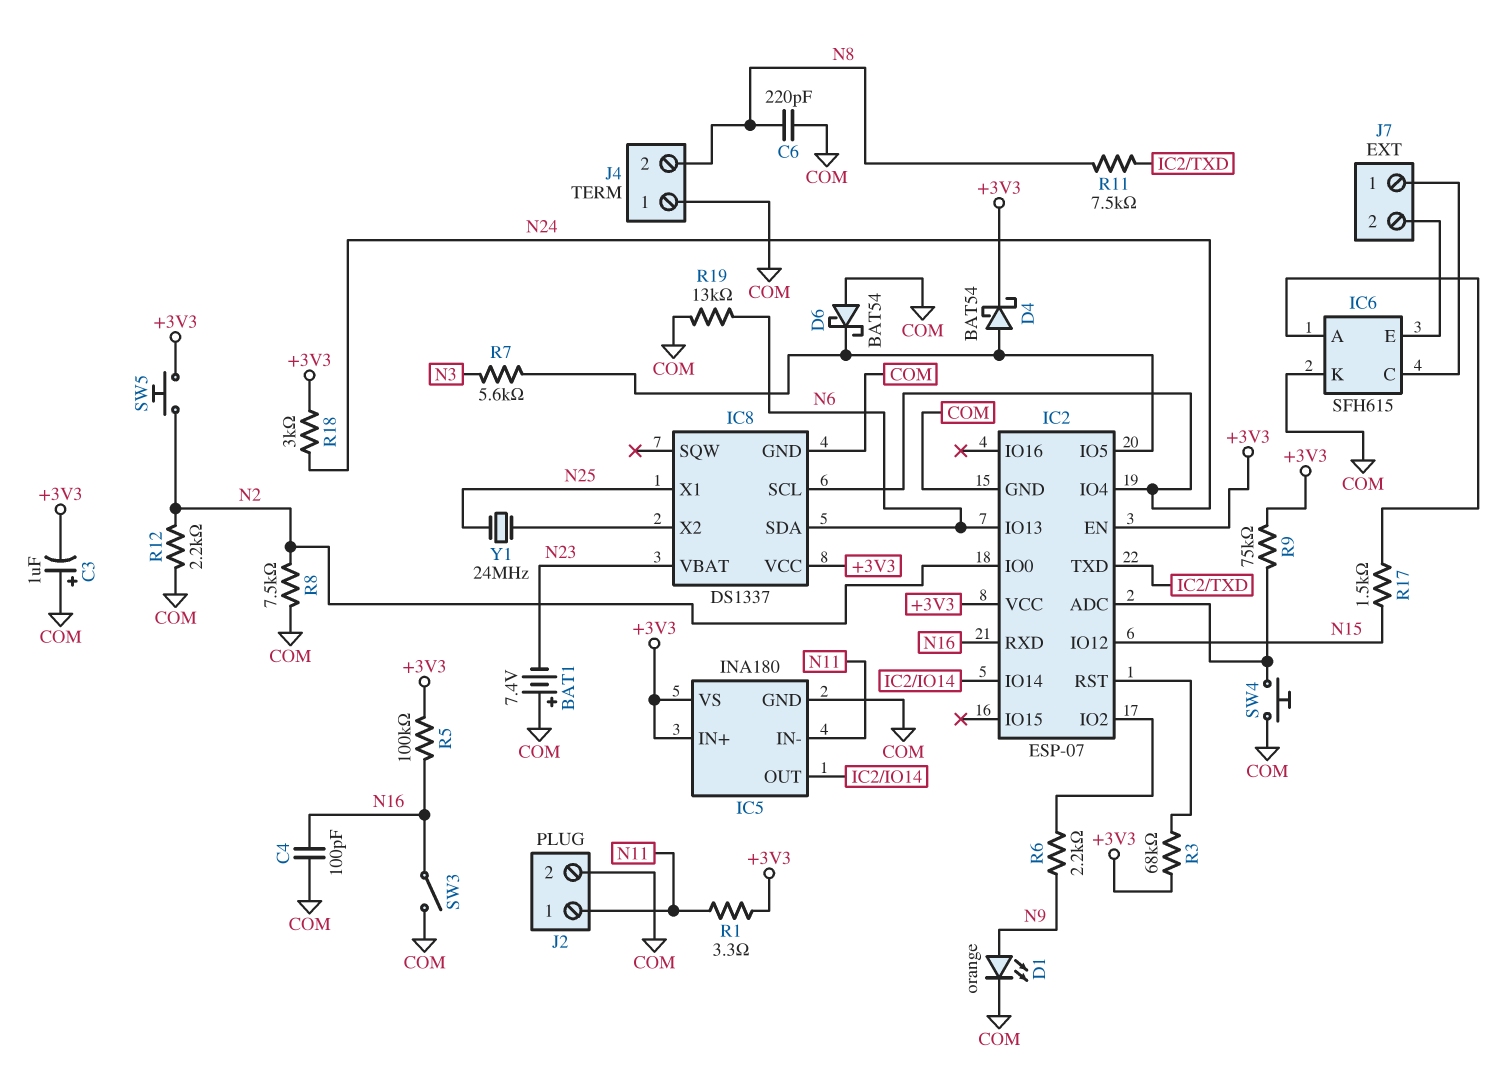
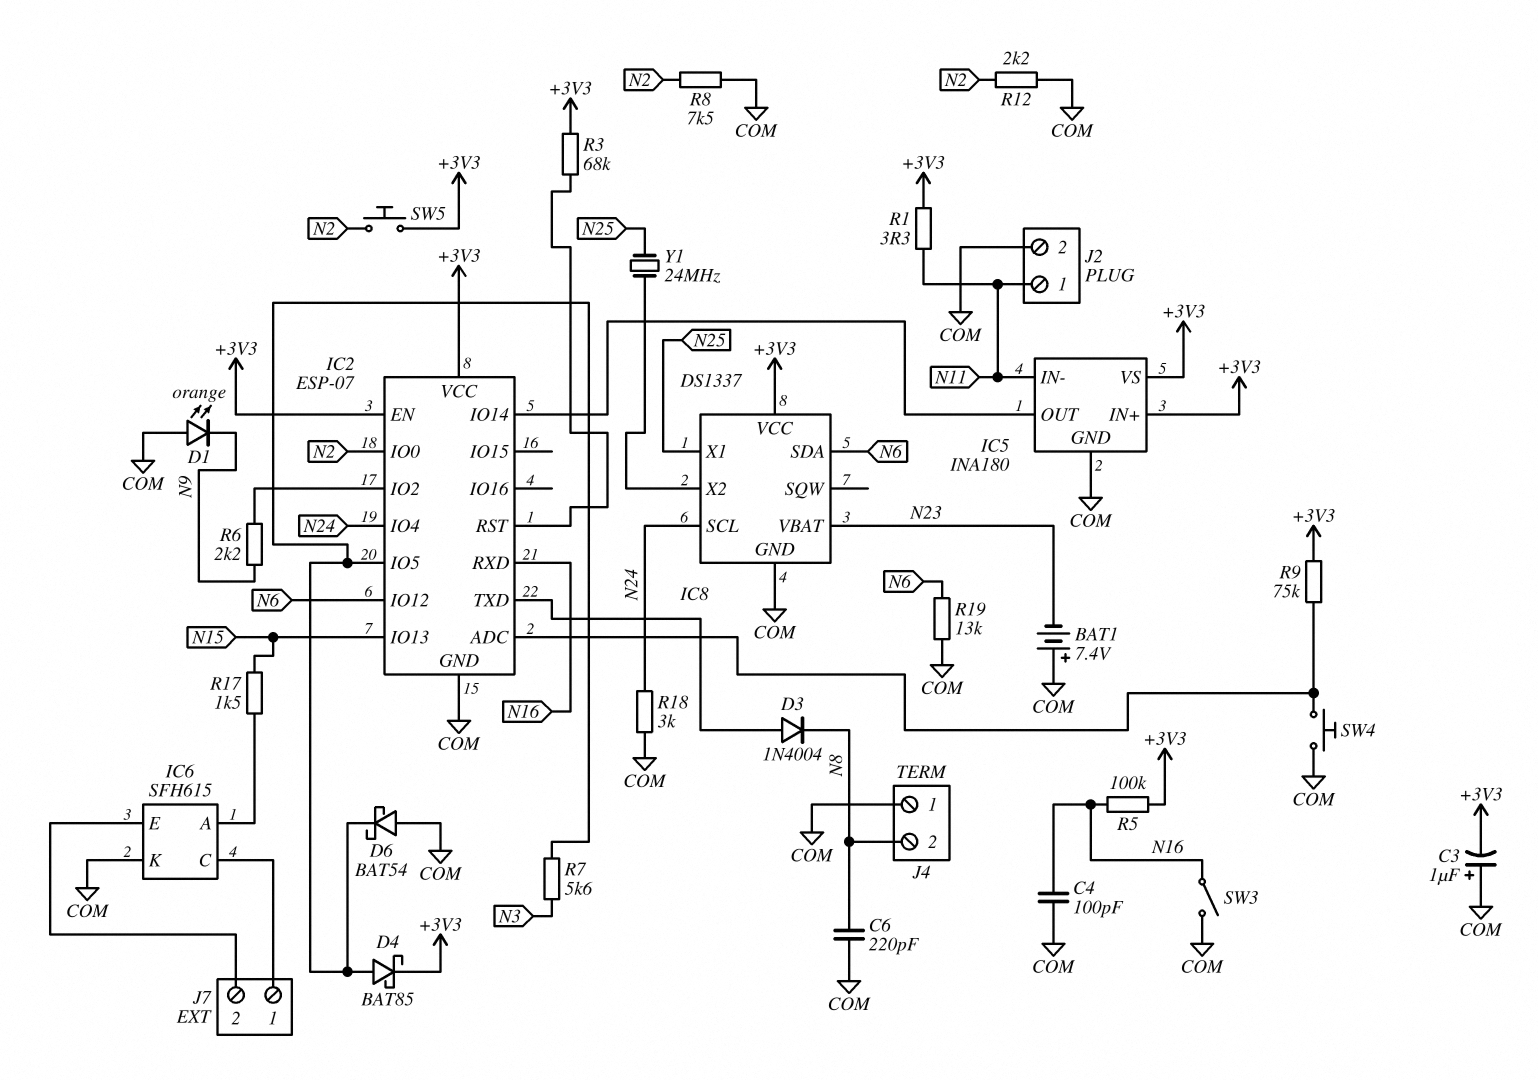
D1: LED orange (A N9, K COM) -> LED orange (A COM, K N9)
D3: none -> diode 1N4004 (A IC2/TXD, K N8)
D4: schottky BAT54 (A IC2/IO5, K +3V3) -> schottky BAT85 (A IC2/IO5, K +3V3)
IC2 pin IO12: N15 -> N6
IC2 pin IO13: N6 -> N15
R11: 7.5k (IC2/TXD, N8) -> none
R18: 3k (+3V3, N24) -> 3k (COM, N24)

